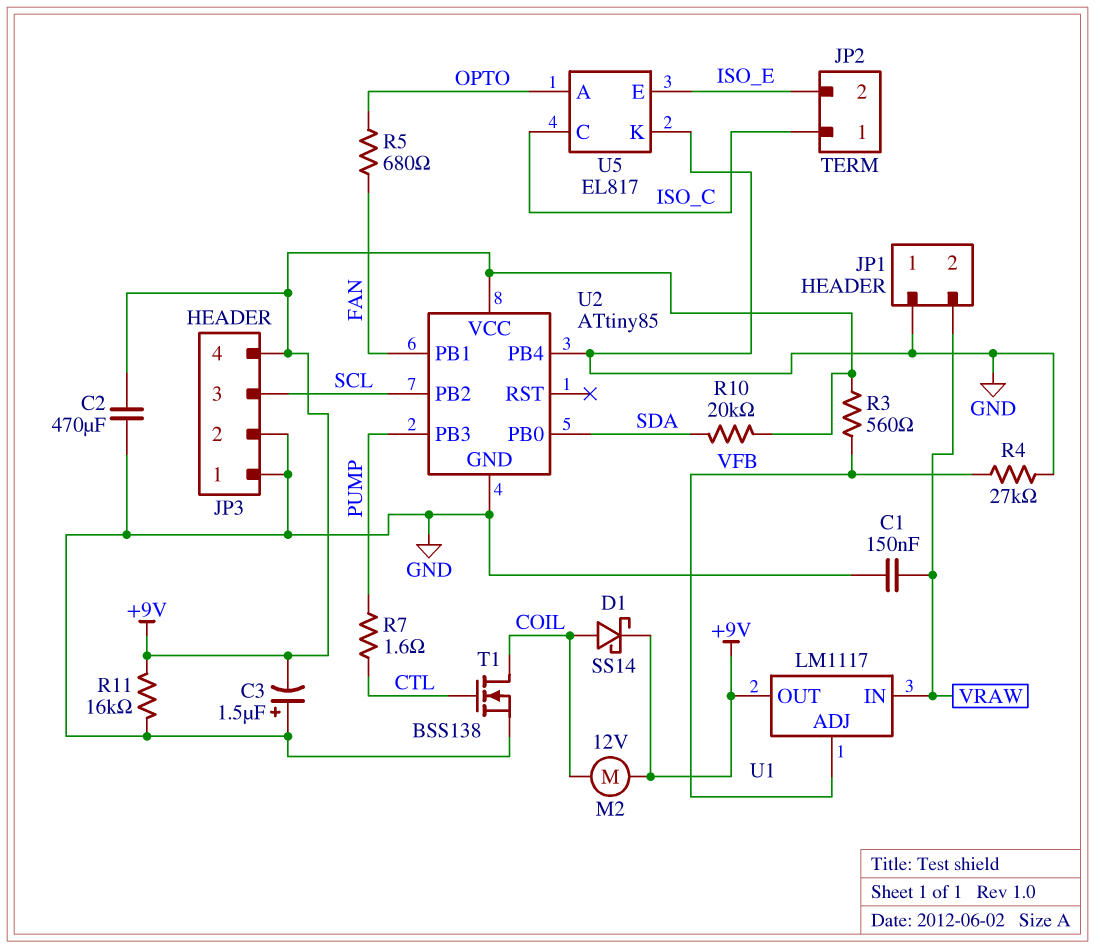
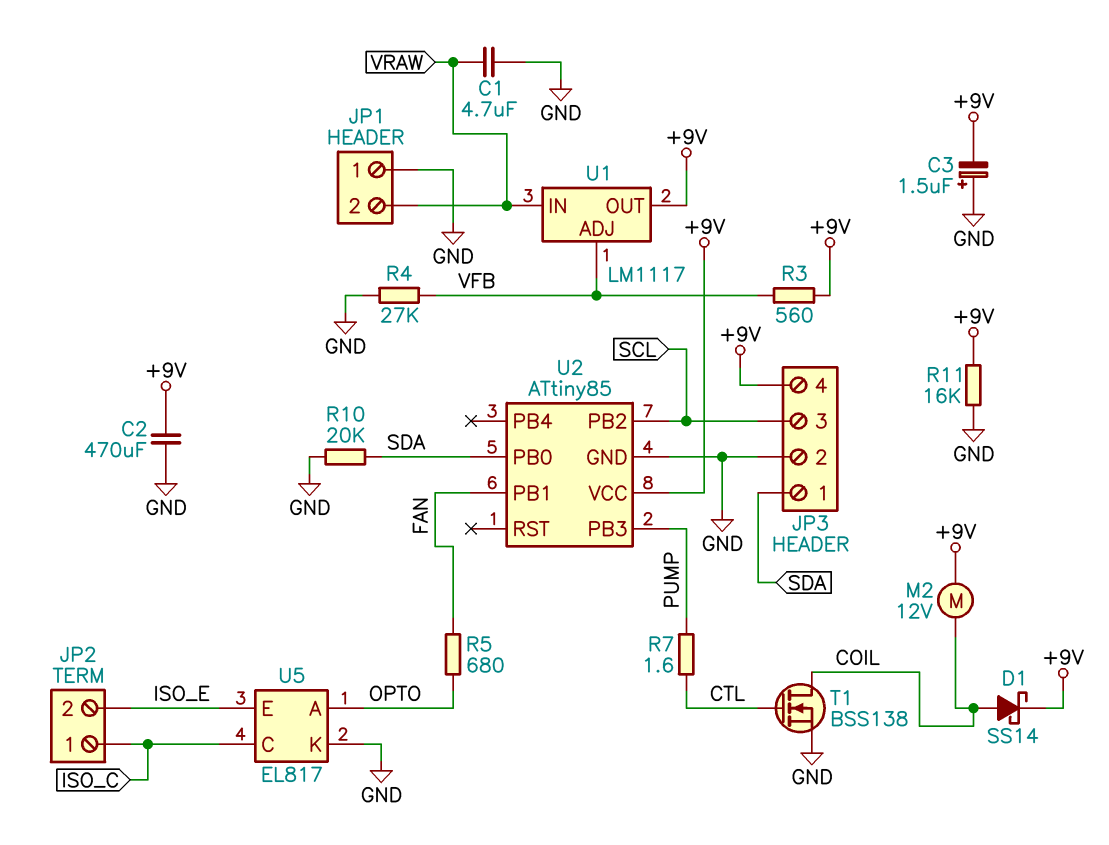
C1: 150nF (GND, VRAW) -> 4.7uF (GND, VRAW)
JP3 pin 1: GND -> SDA
R10: 20k (+9V, SDA) -> 20k (GND, SDA)
U2 pin PB4: GND -> none

